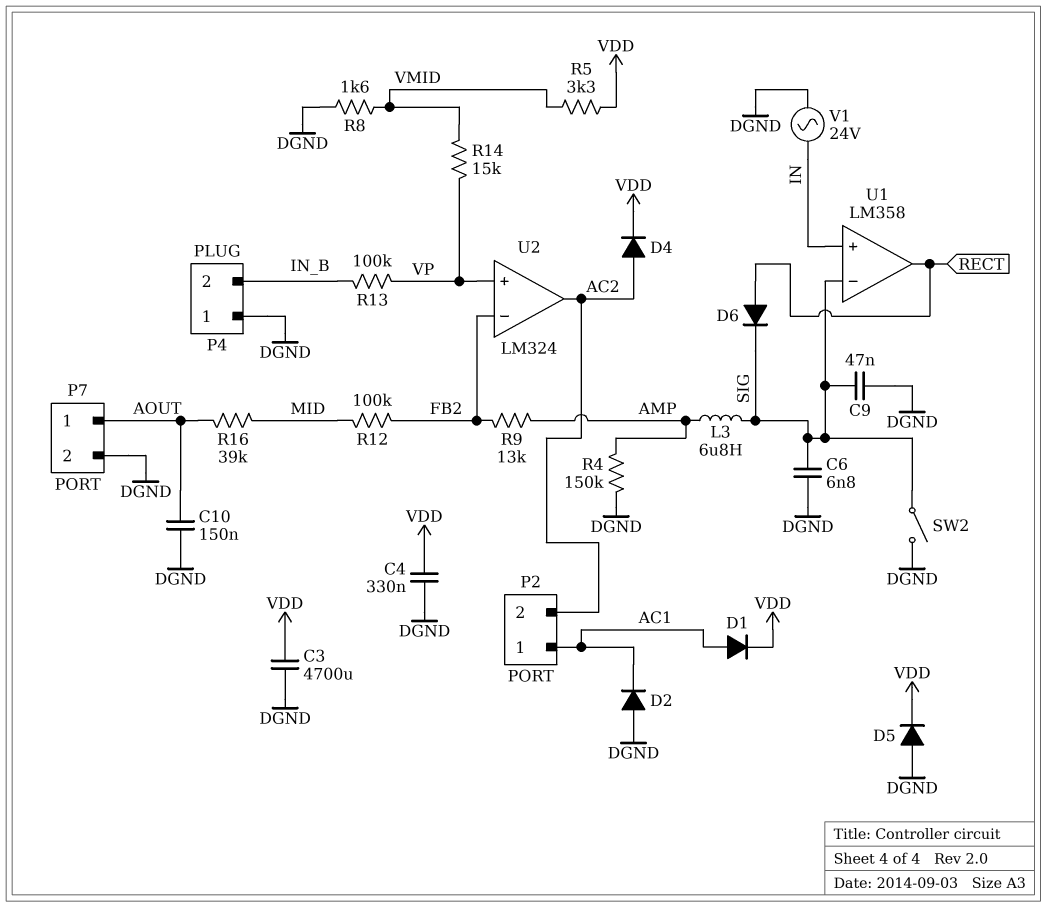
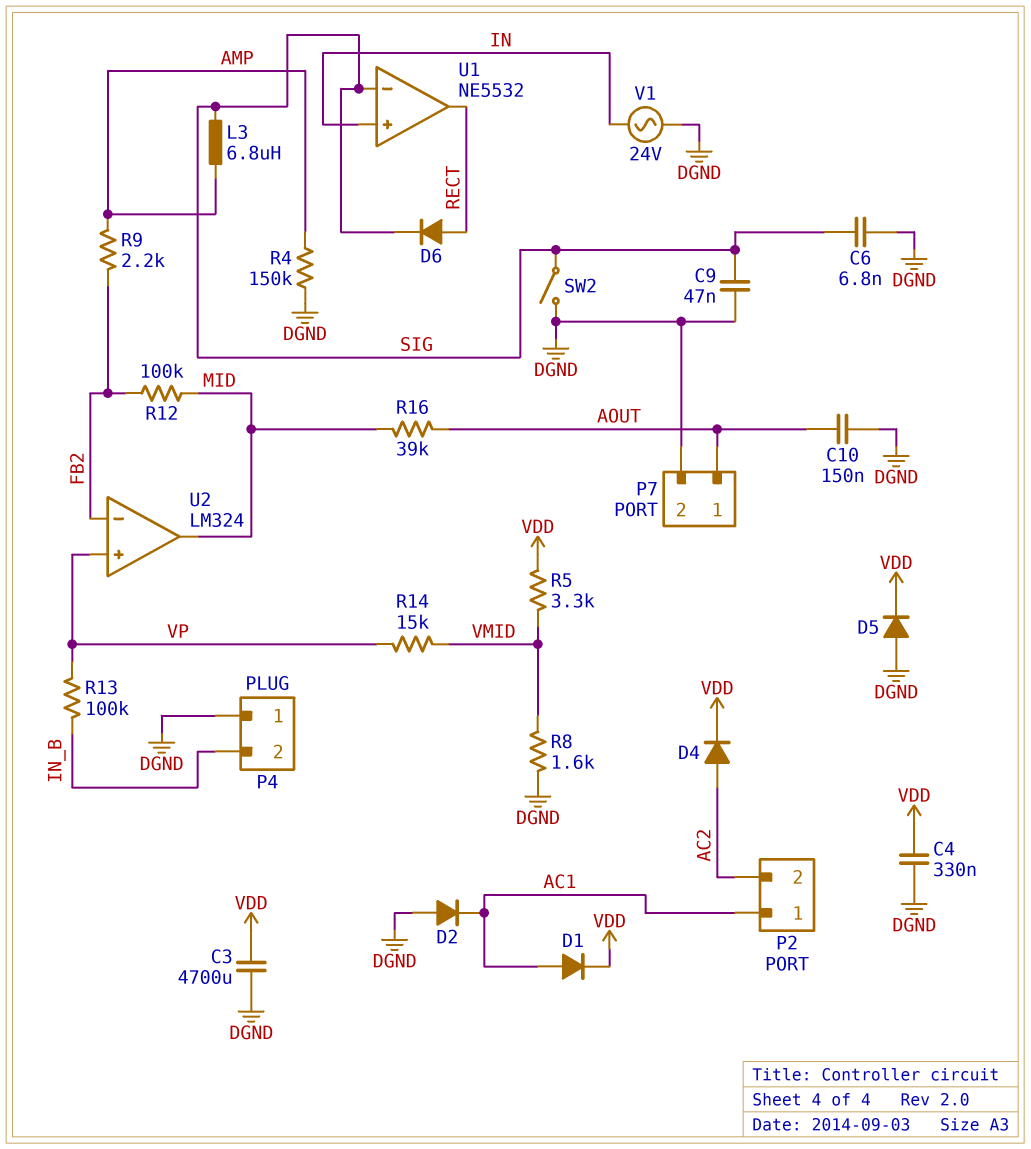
R9: 13k (AMP, FB2) -> 2.2k (AMP, FB2)
U1: LM358 -> NE5532
U2 pin out: AC2 -> MID

